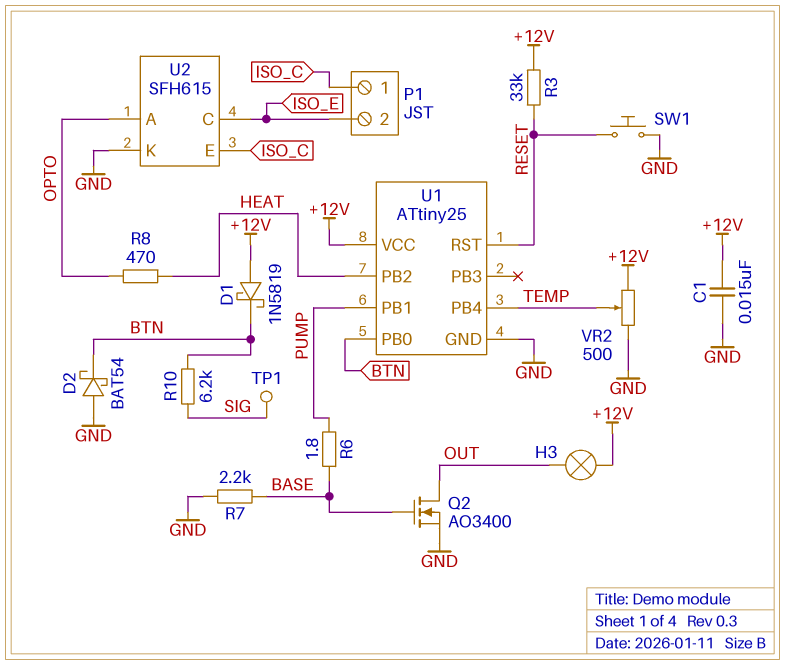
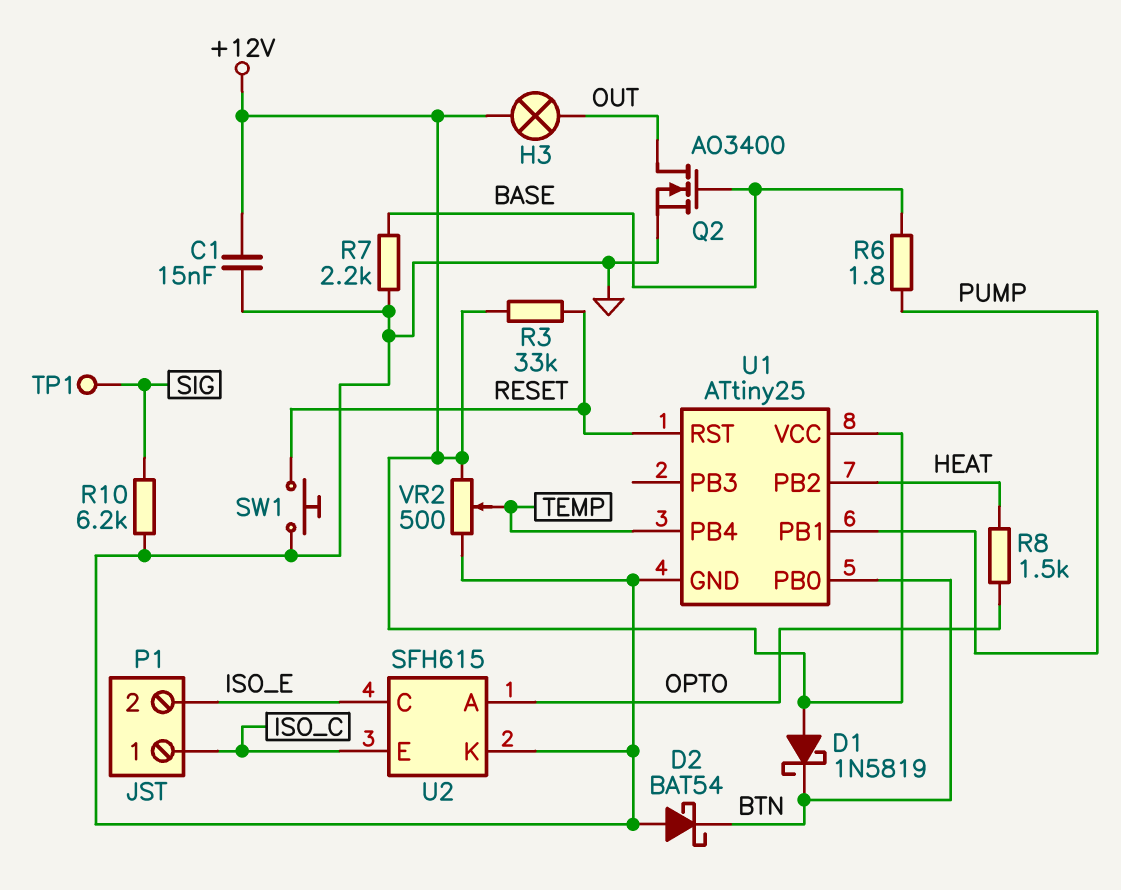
R8: 470 (HEAT, OPTO) -> 1.5k (HEAT, OPTO)
R10: 6.2k (BTN, SIG) -> 6.2k (GND, SIG)

